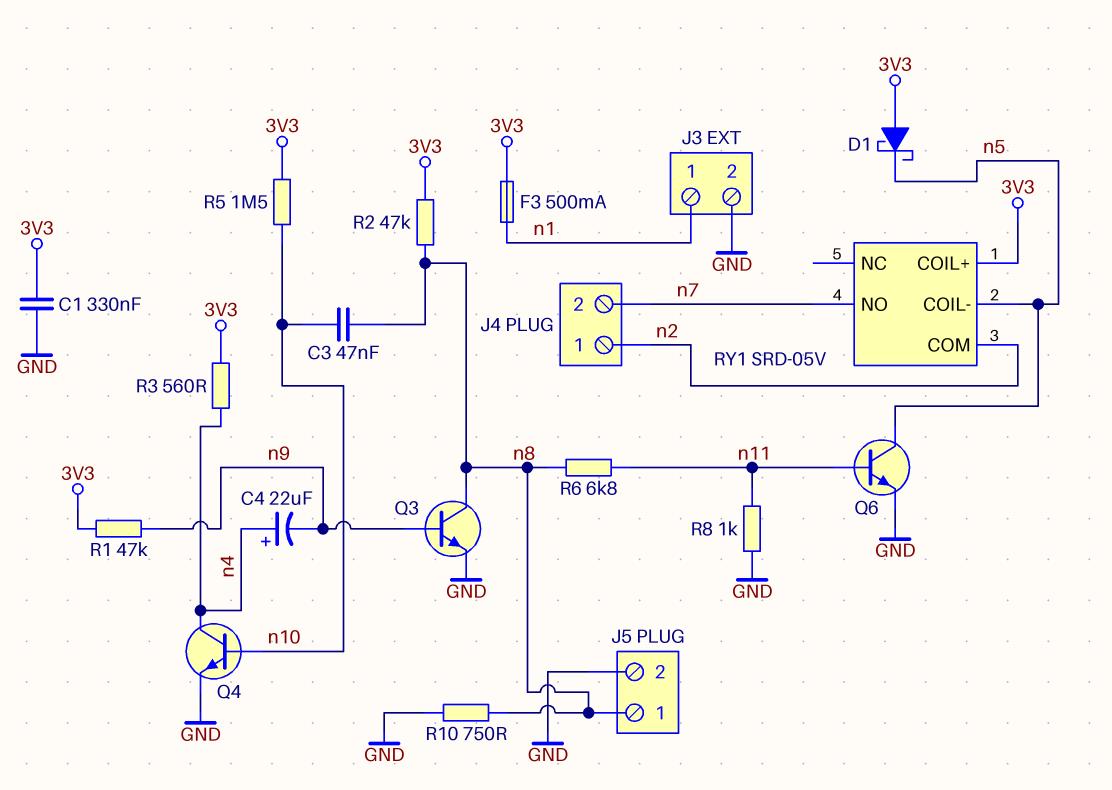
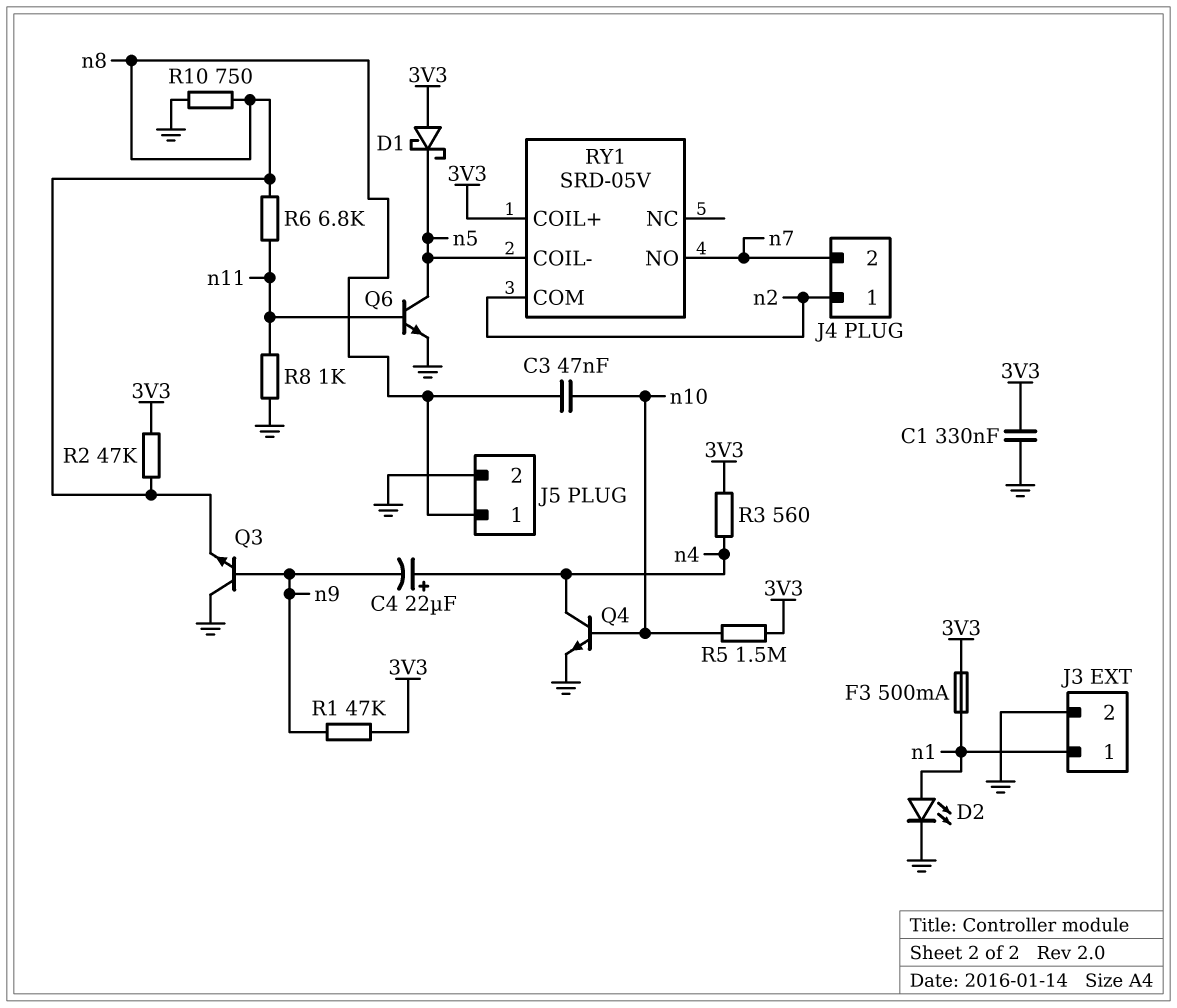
D2: none -> LED (A n1, K GND)
Q3: NPN (B n9, C n8, E GND) -> NPN (B n9, C GND, E n8)

